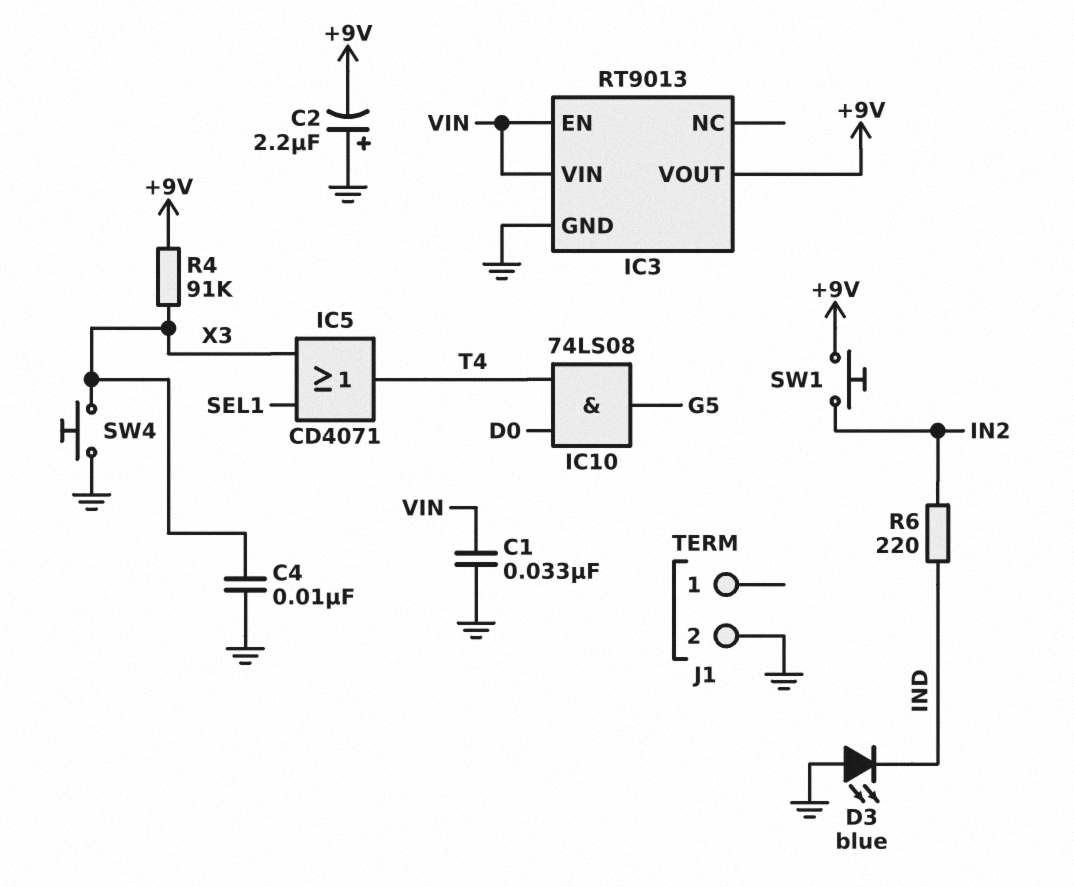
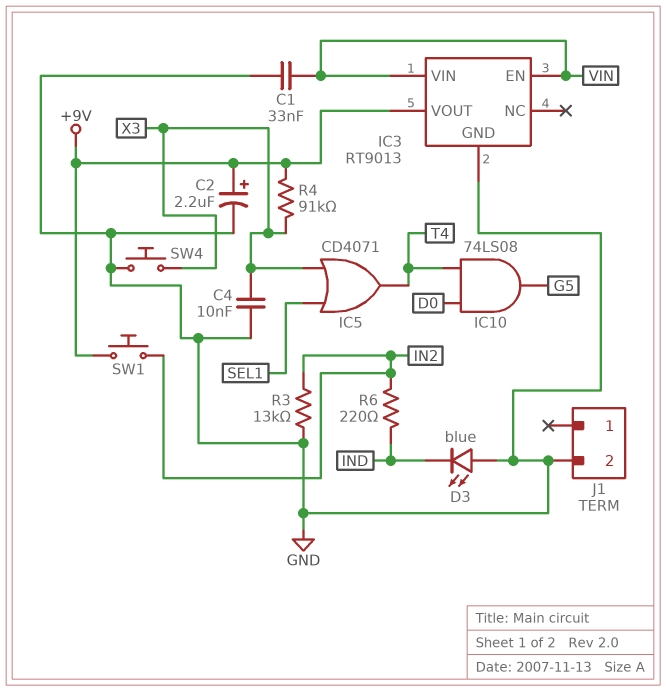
C2: 2.2uF (plus GND, minus +9V) -> 2.2uF (plus +9V, minus GND)
R3: none -> 13k (GND, IN2)

